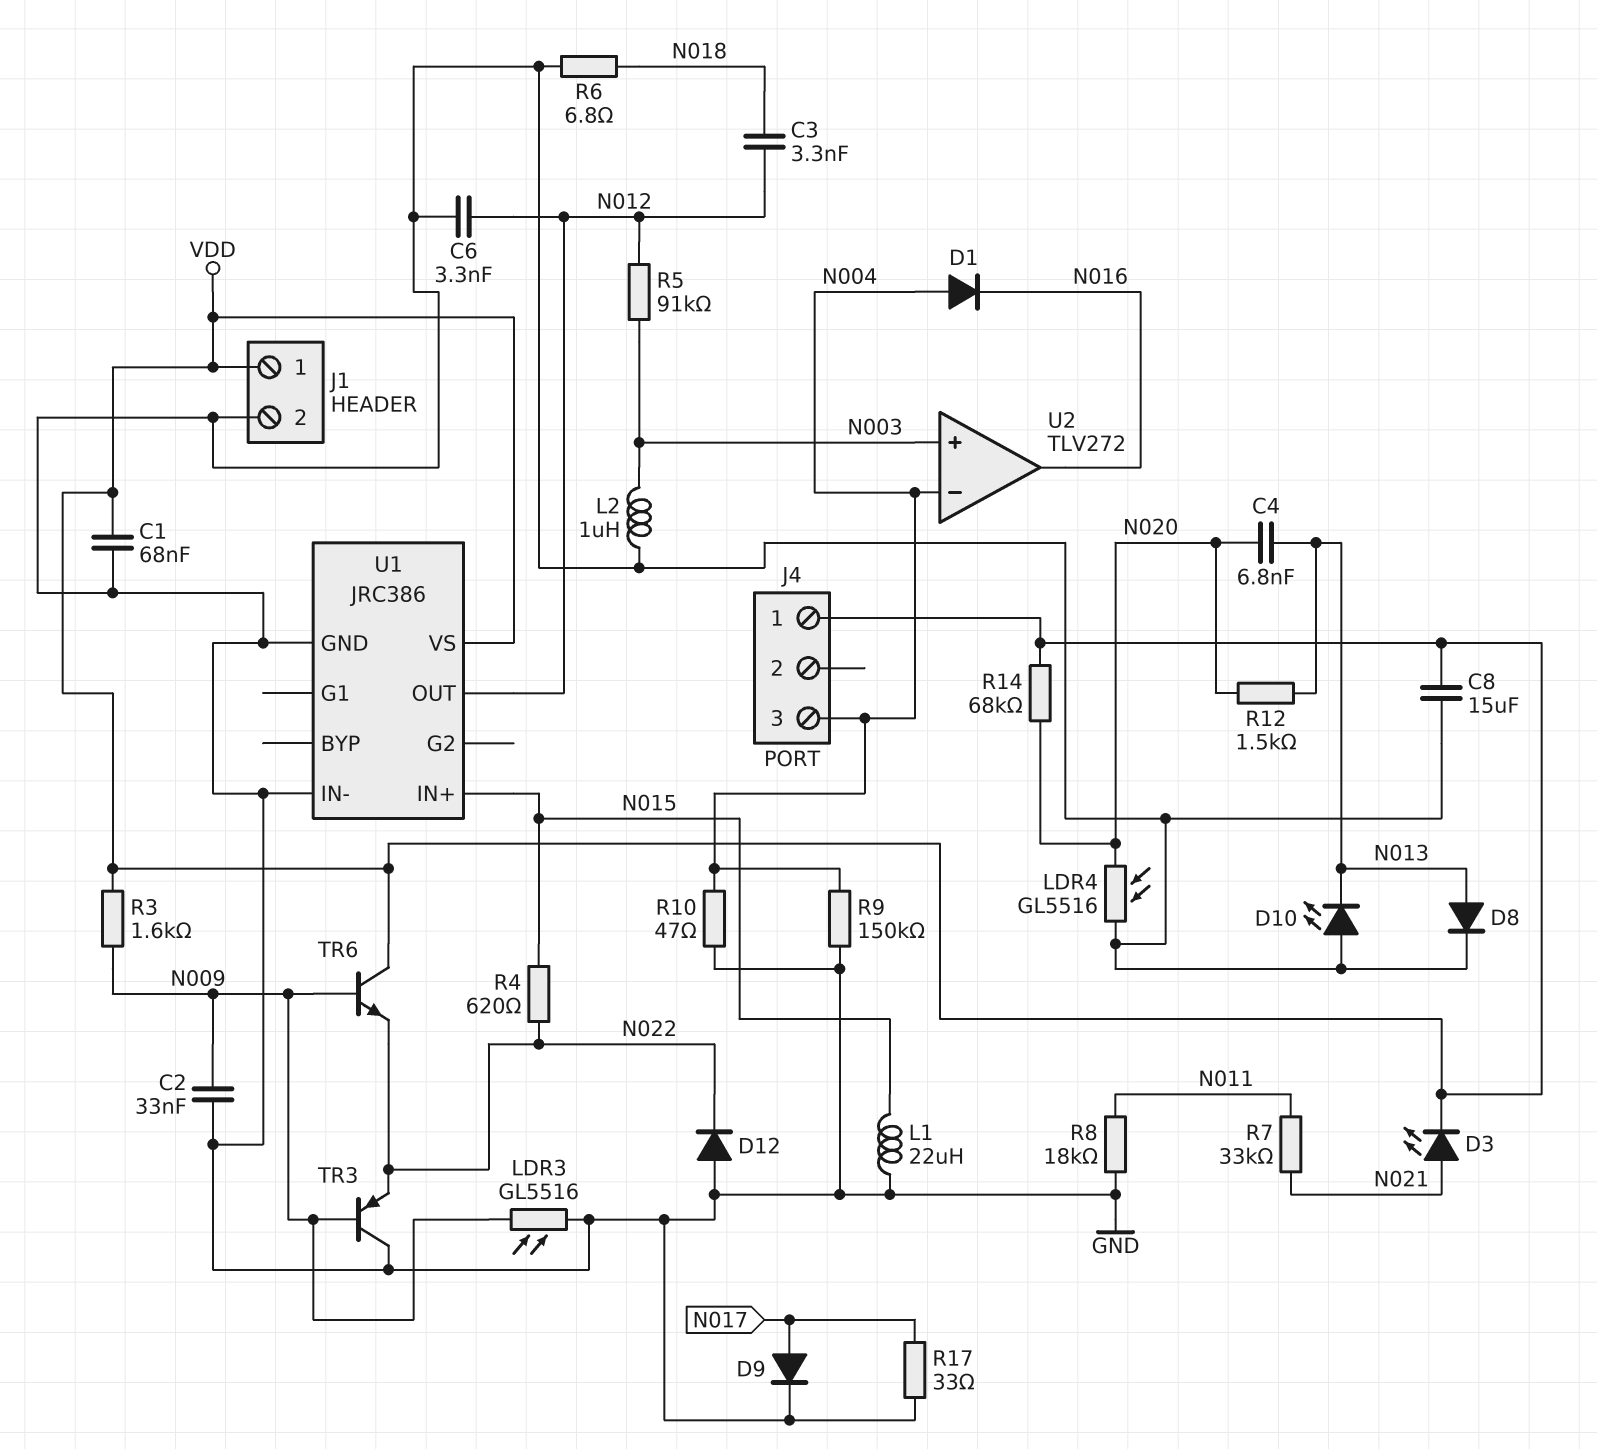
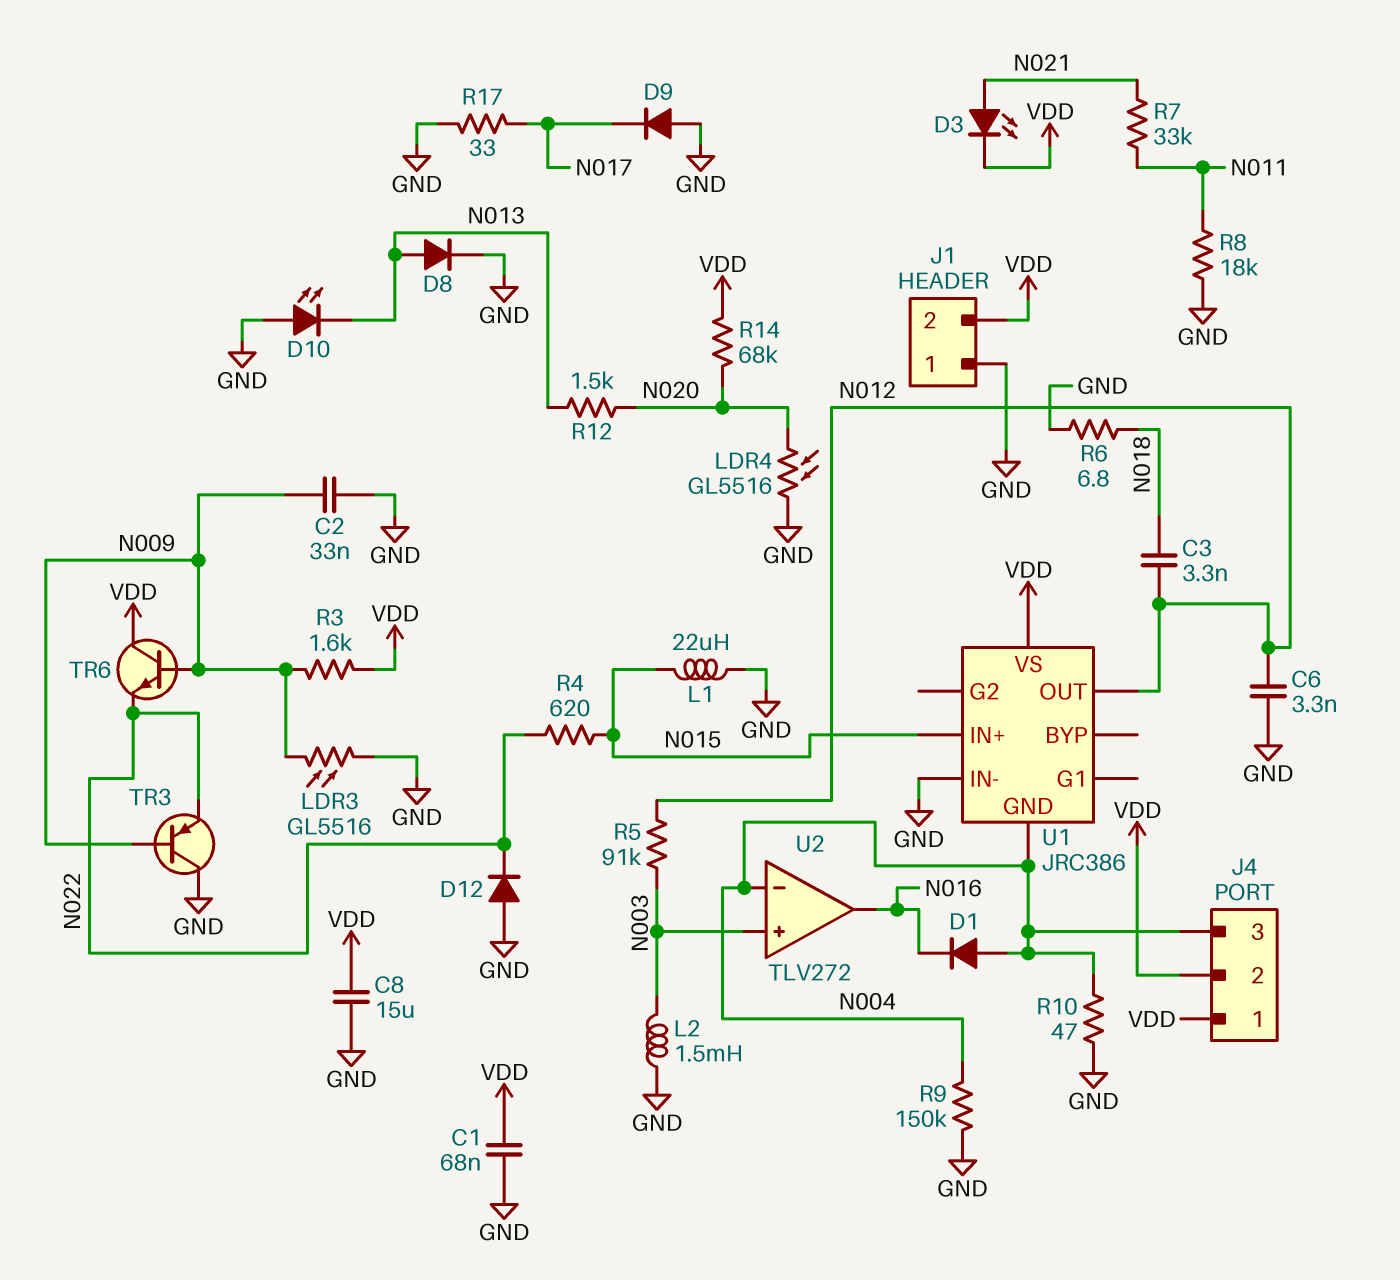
C4: 6.8nF (N013, N020) -> none
D9: diode (A N017, K GND) -> diode (A GND, K N017)
J1 pin 1: VDD -> GND
J1 pin 2: GND -> VDD
J4 pin 2: none -> VDD
L2: 1uH (GND, N003) -> 1.5mH (GND, N003)
U1 pin GND: GND -> N004

